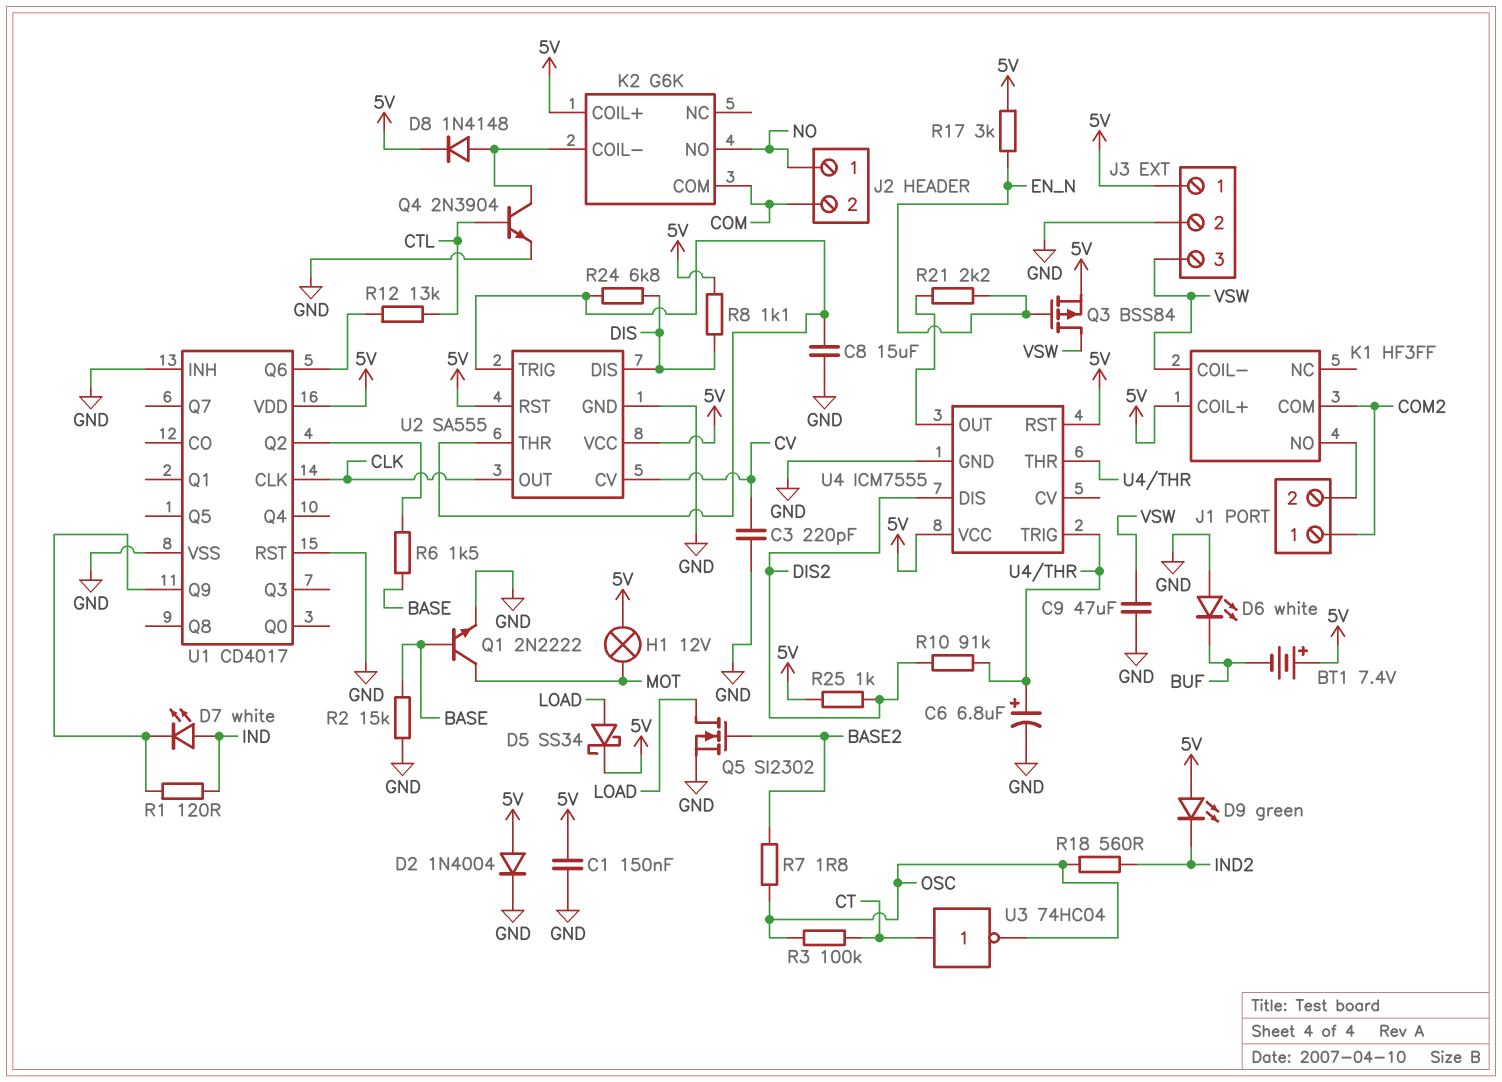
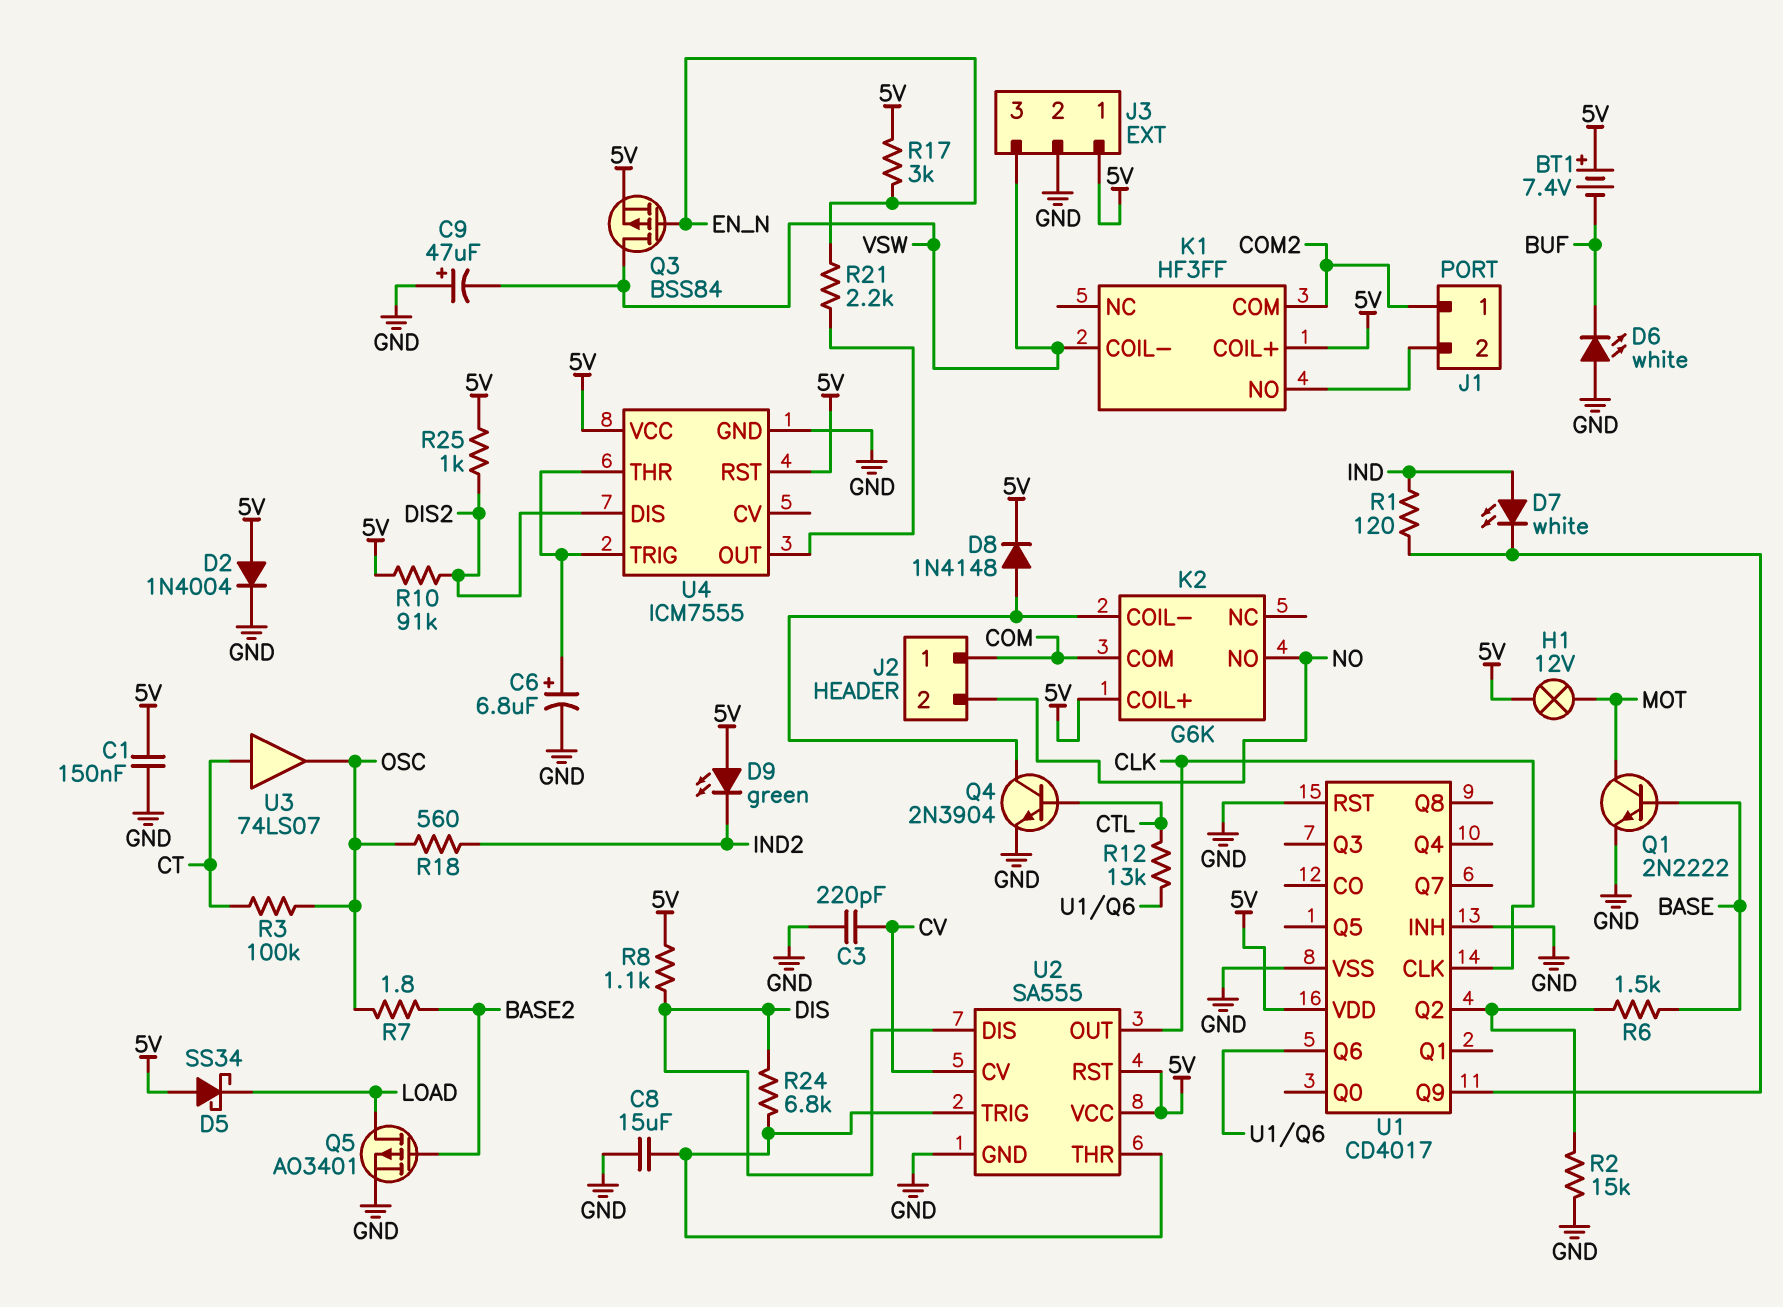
C9: 47uF (GND, VSW) -> 47uF (plus GND, minus VSW)
D5: schottky SS34 (A LOAD, K 5V) -> schottky SS34 (A 5V, K LOAD)
J2 pin 1: NO -> COM
J2 pin 2: COM -> NO
Q5: NMOS SI2302 (G BASE2, D LOAD, S GND) -> PMOS AO3401 (G BASE2, D LOAD, S GND)
R2: 15k (BASE, GND) -> 15k (GND, U1/Q2)
R10: 91k (DIS2, U4/THR) -> 91k (5V, DIS2)
U3: NOT 74HC04 (in CT, out OSC) -> buffer 74LS07 (in CT, out OSC)

